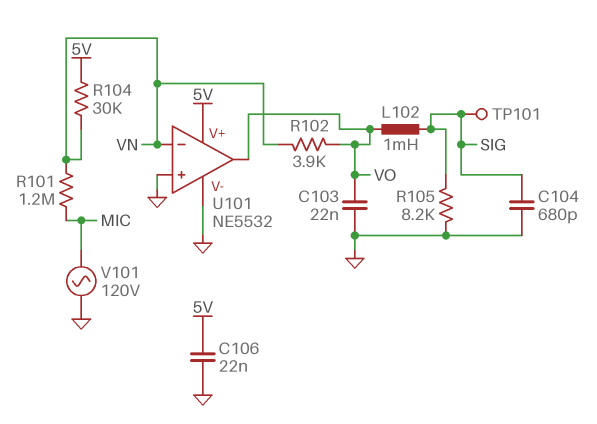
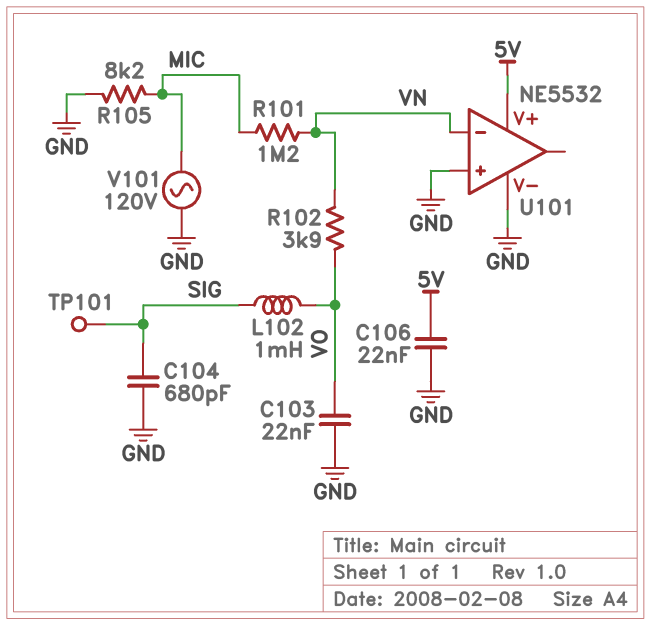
R104: 30k (5V, VN) -> none
R105: 8.2k (GND, SIG) -> 8.2k (GND, MIC)
U101 pin out: VO -> none

